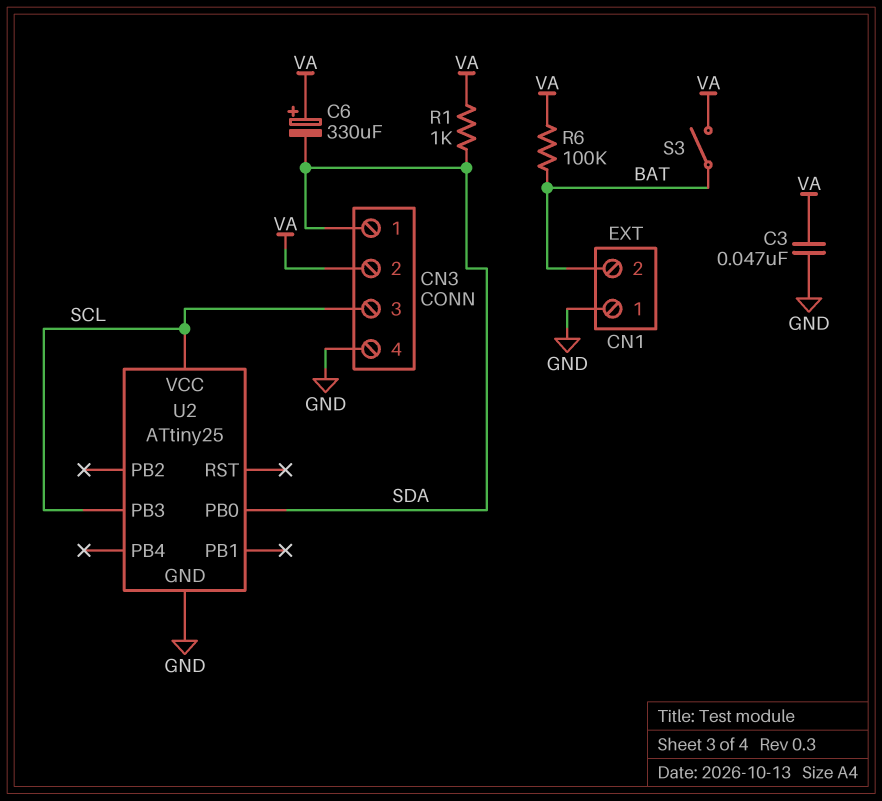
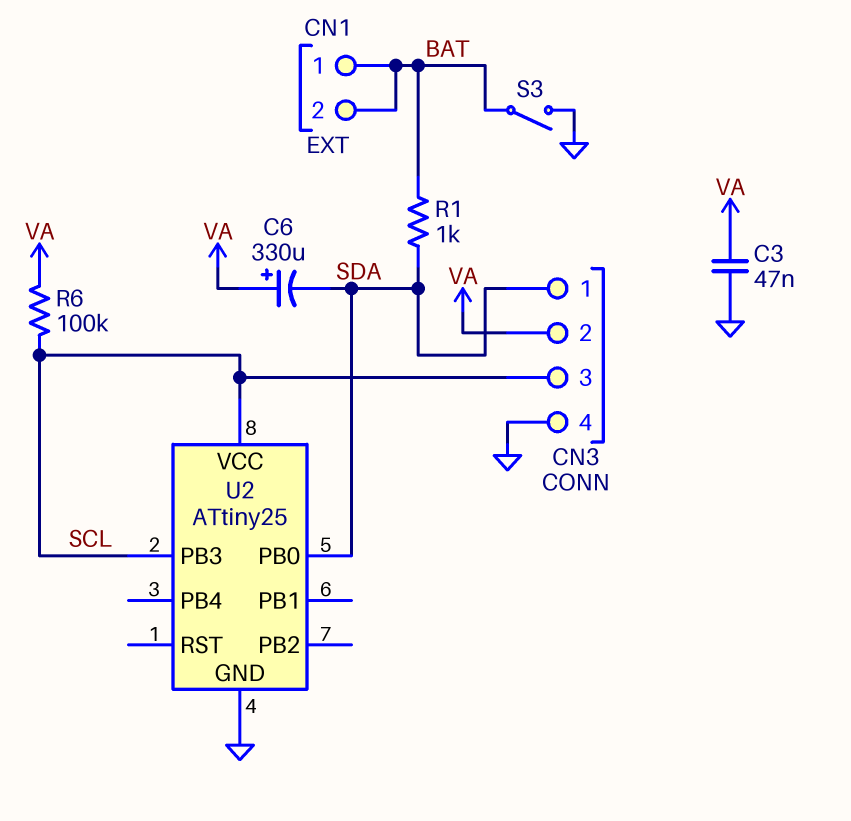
CN1 pin 1: GND -> BAT
R1: 1k (SDA, VA) -> 1k (BAT, SDA)
R6: 100k (BAT, VA) -> 100k (SCL, VA)
S3: switch (BAT, VA) -> switch (BAT, GND)

